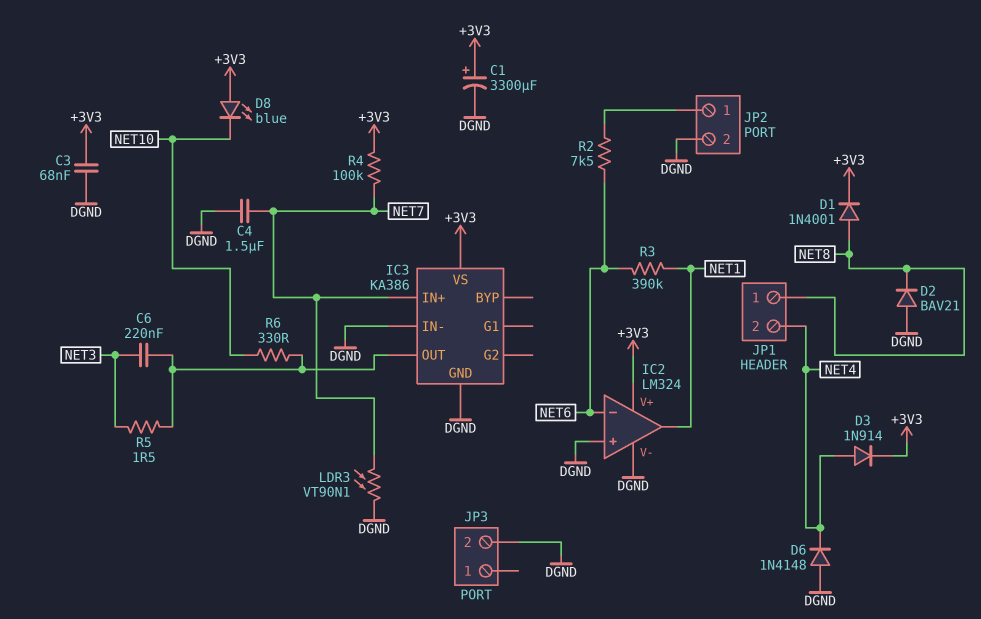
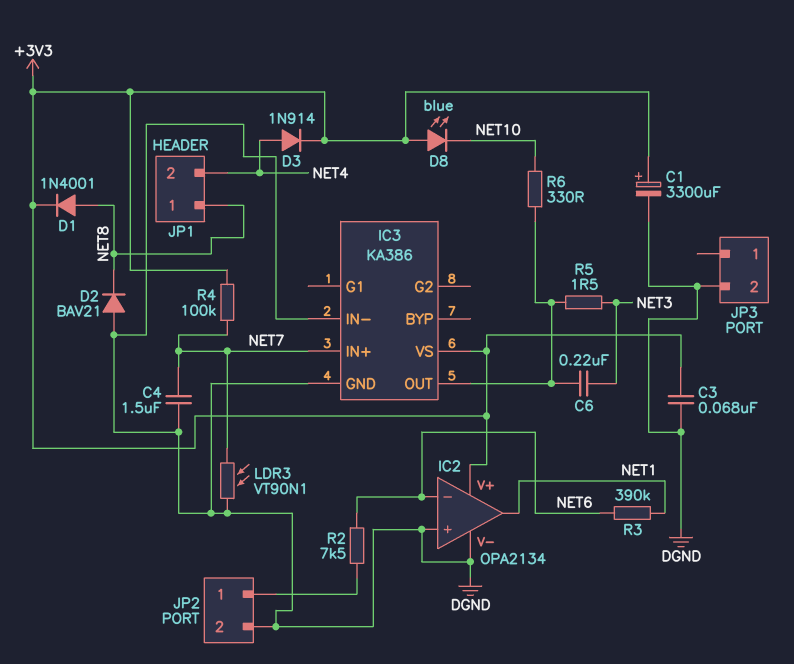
D6: diode 1N4148 (A DGND, K NET4) -> none
IC2: LM324 -> OPA2134

